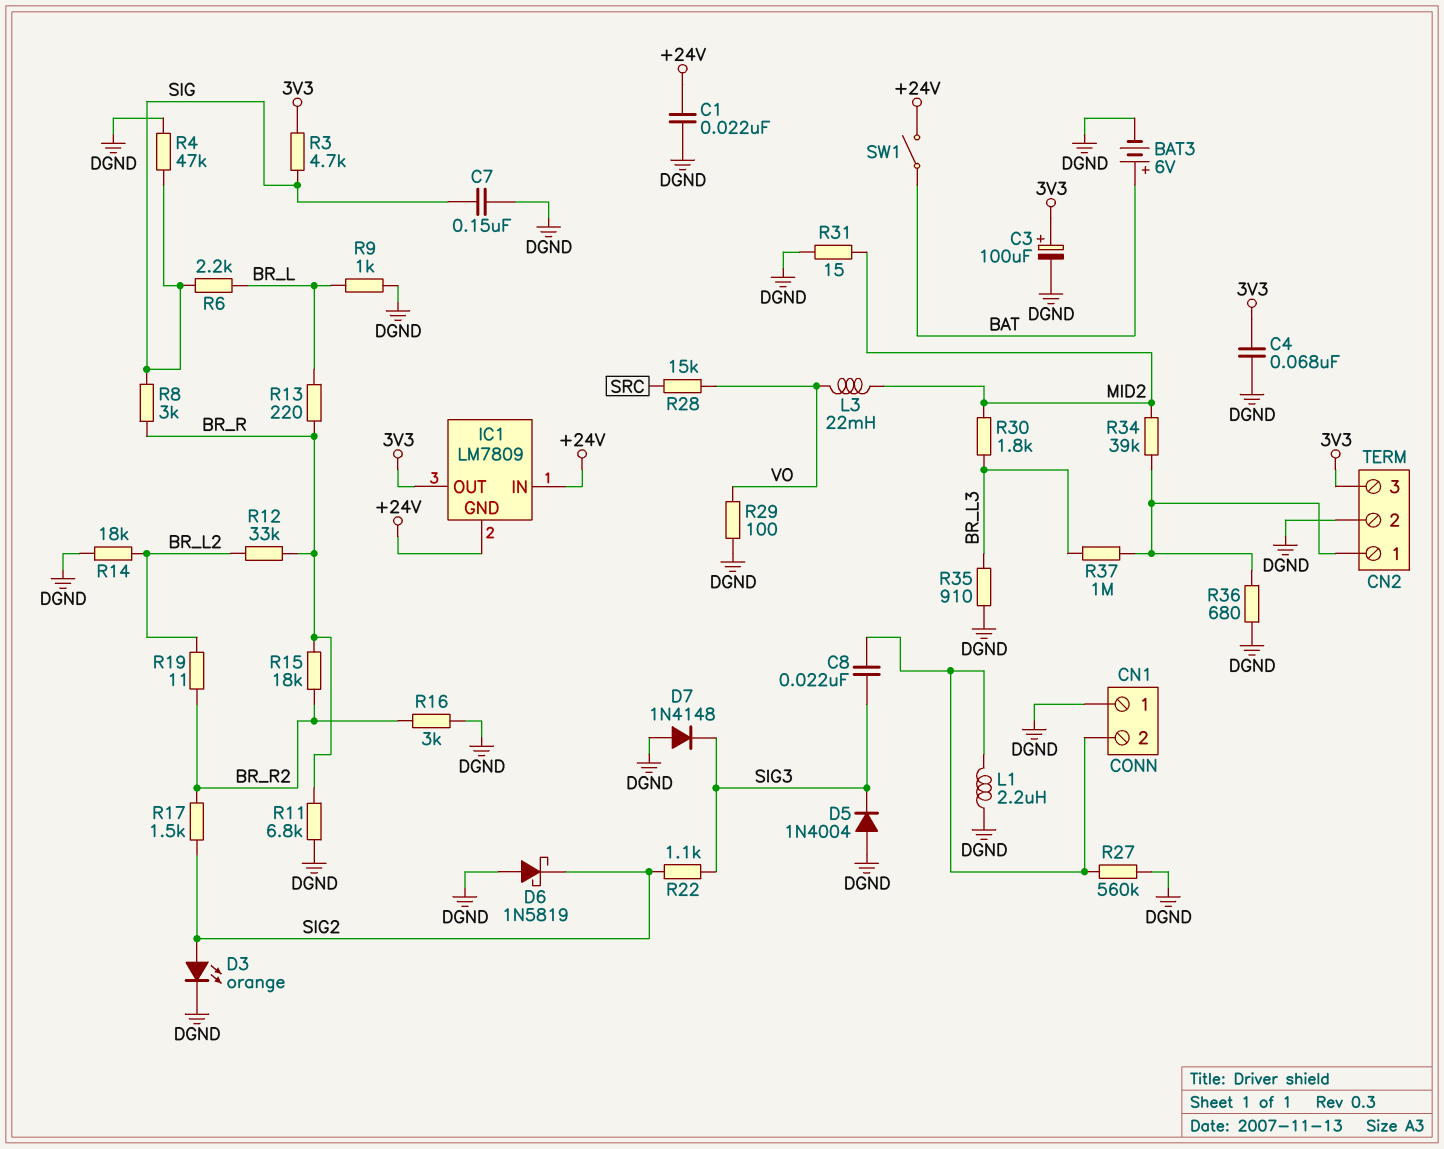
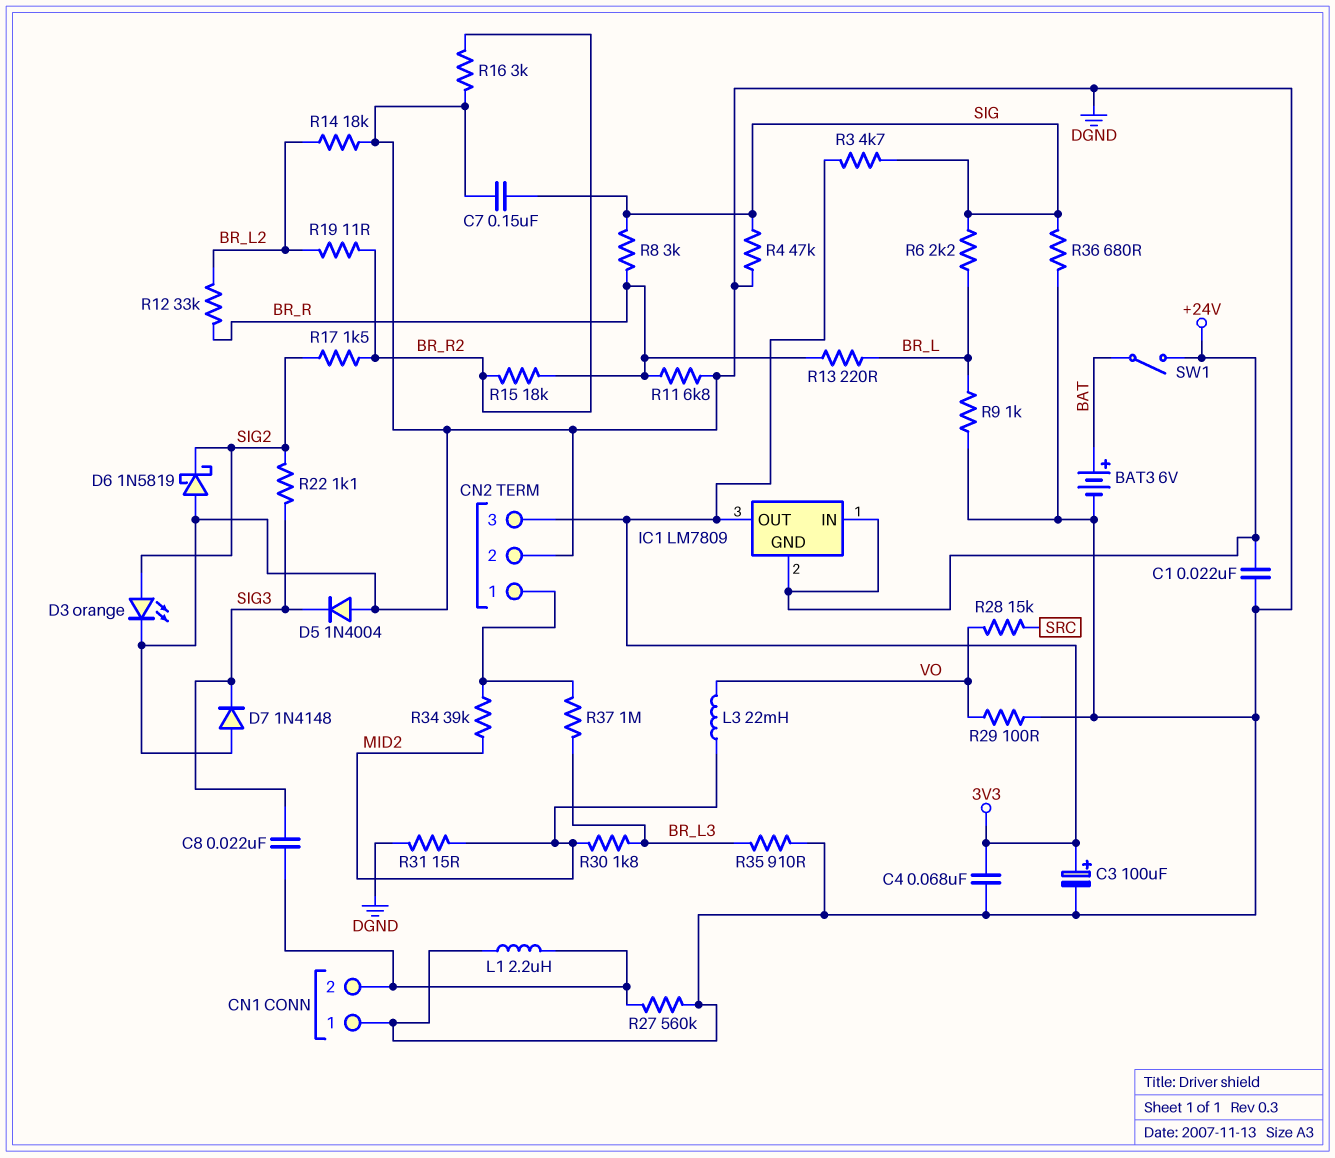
R36: 680 (CN2/1, DGND) -> 680 (DGND, SIG)

